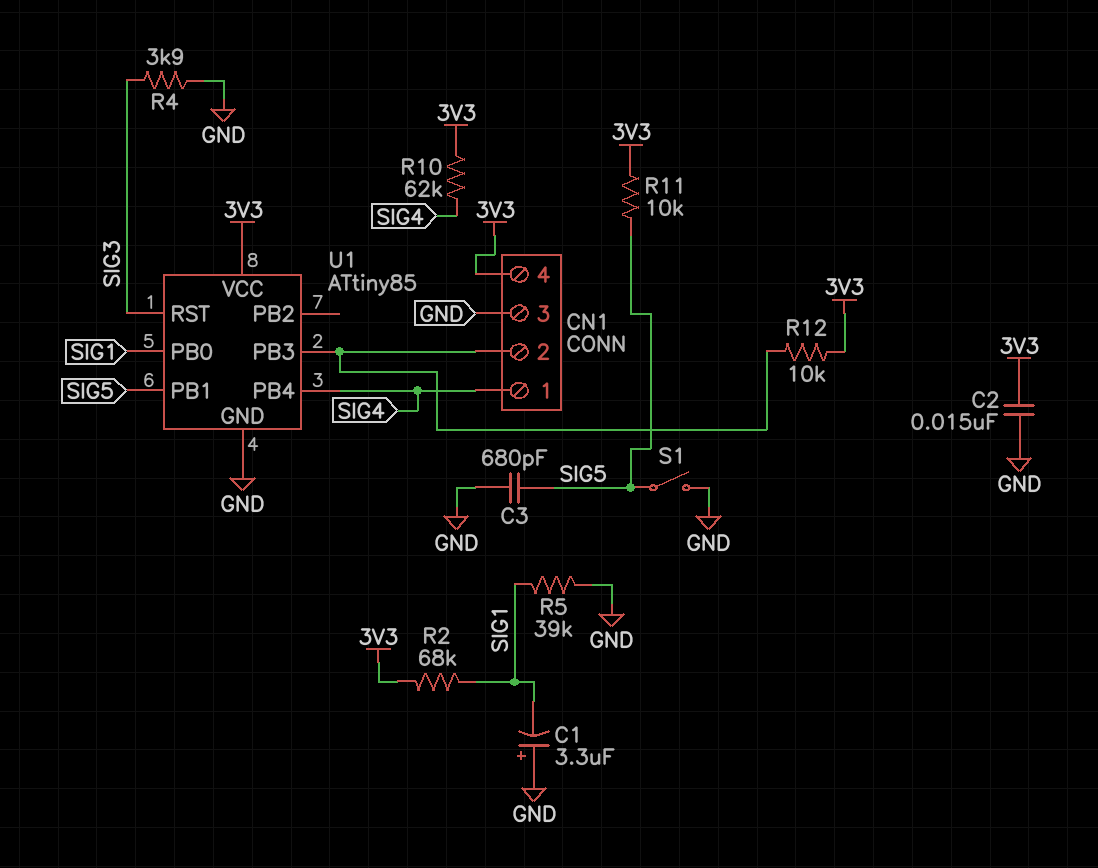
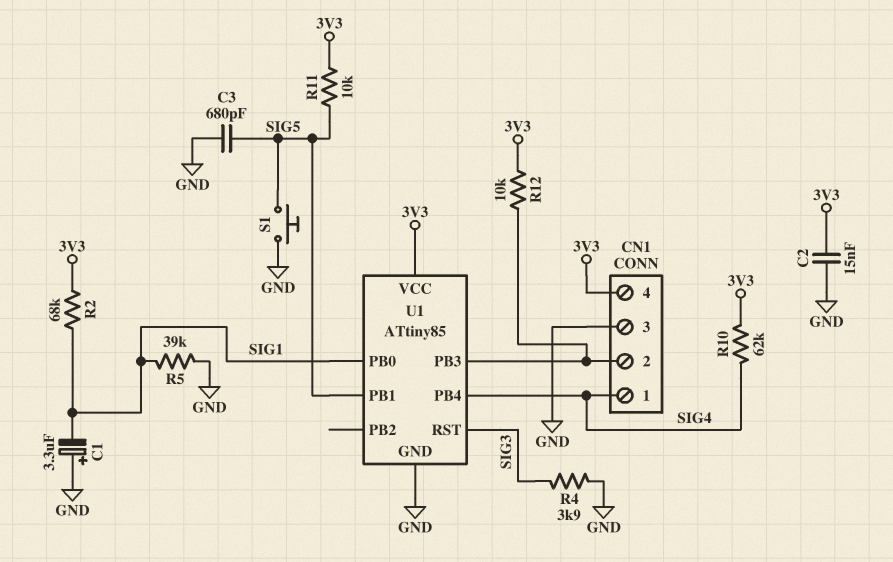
S1: switch (GND, SIG5) -> button (GND, SIG5)

